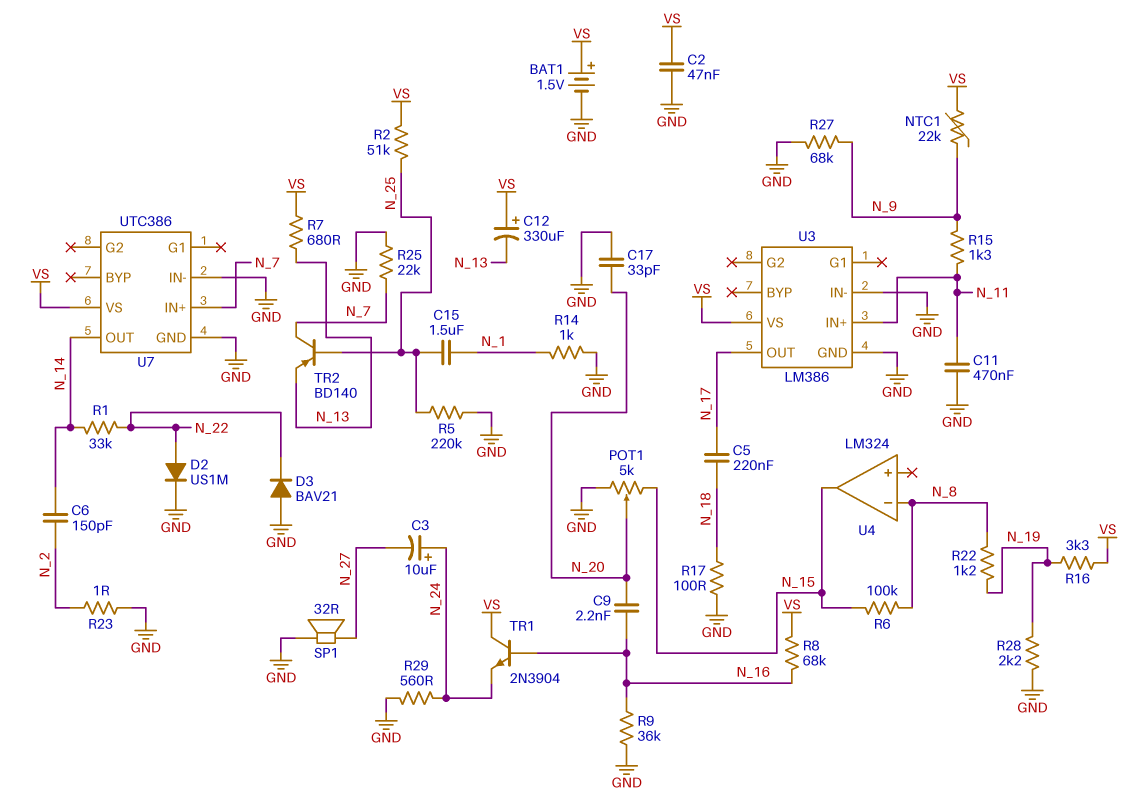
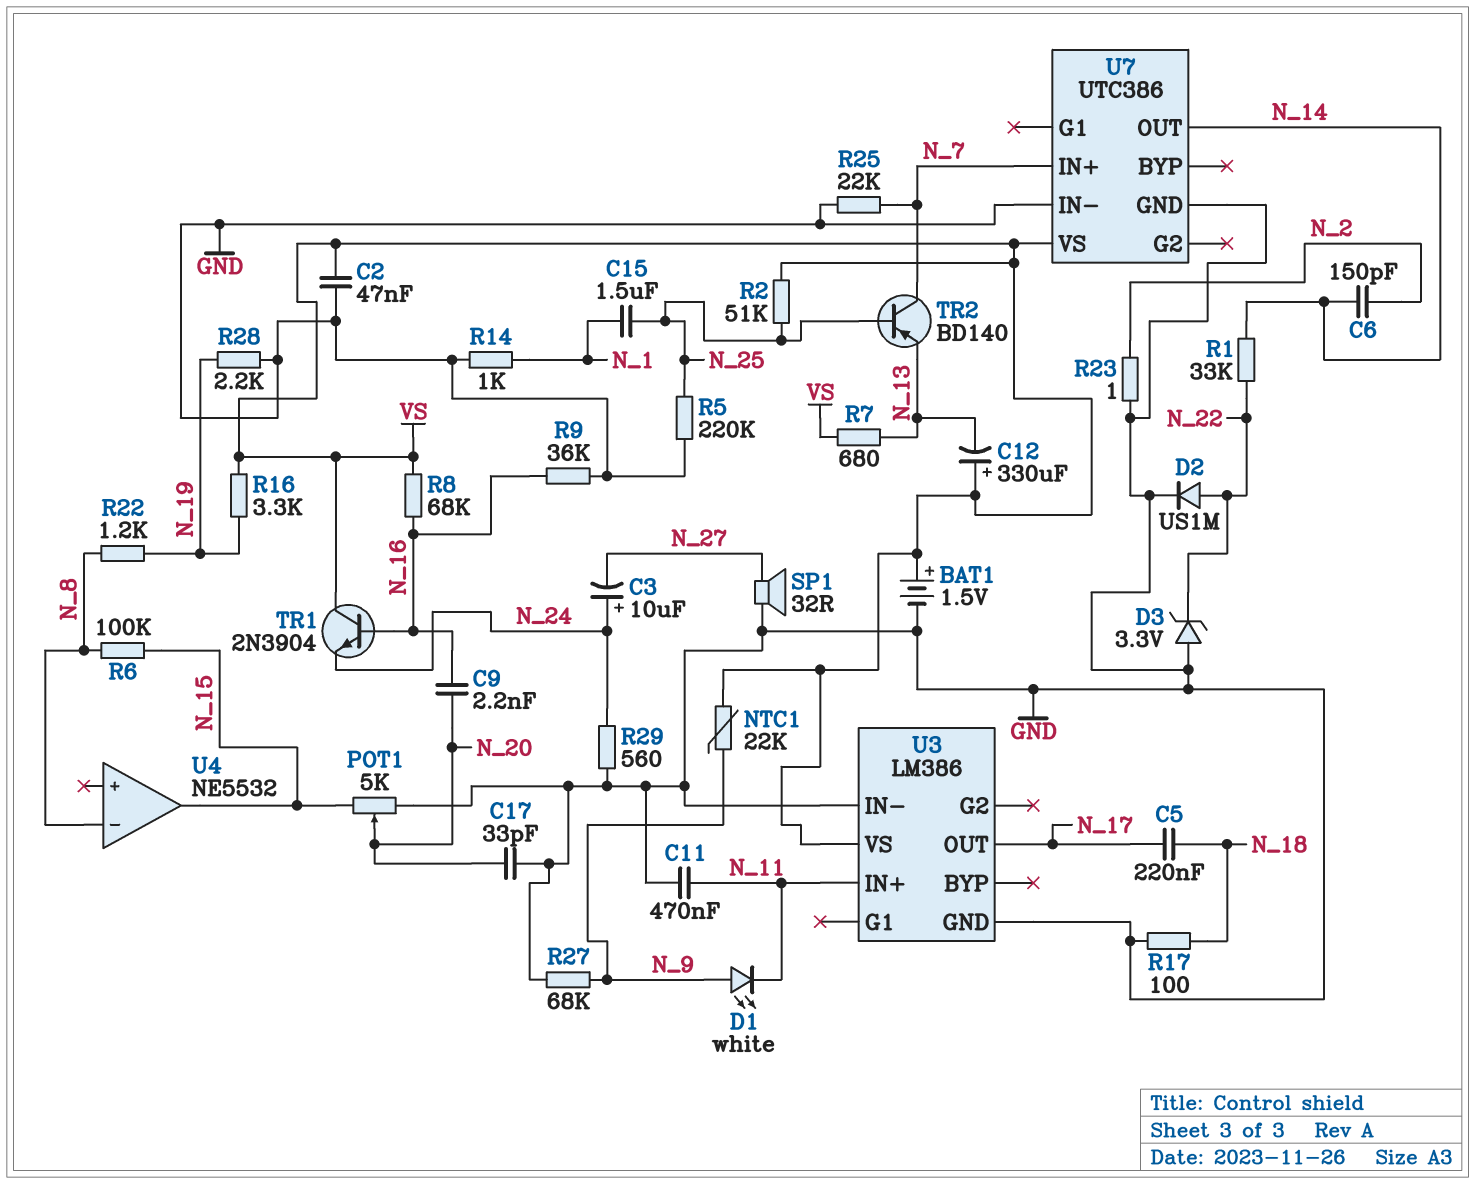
D1: none -> LED white (A N_9, K N_11)
D3: diode BAV21 (A GND, K N_22) -> zener 3.3V (A GND, K N_22)
R15: 1.3k (N_9, N_11) -> none
U4: LM324 -> NE5532

